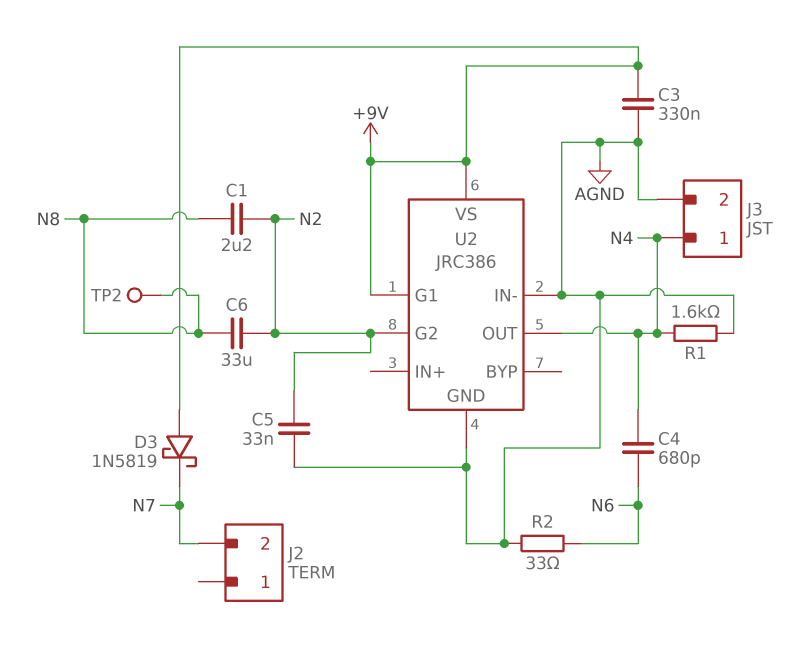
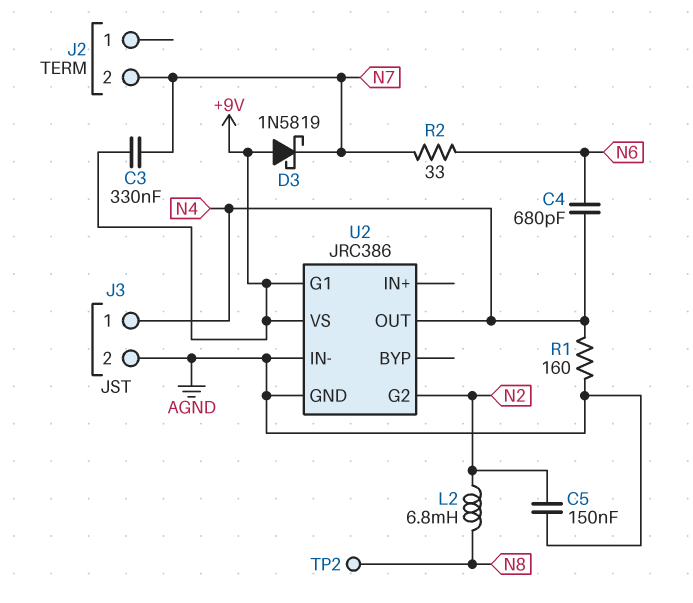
C1: 2.2uF (N2, N8) -> none
C3: 330nF (+9V, AGND) -> 330nF (+9V, N7)
C5: 33nF (AGND, N2) -> 150nF (AGND, N2)
C6: 33uF (N2, N8) -> none
L2: none -> 6.8mH (N2, N8)
R1: 1.6k (AGND, N4) -> 160 (AGND, N4)
R2: 33 (AGND, N6) -> 33 (N6, N7)

